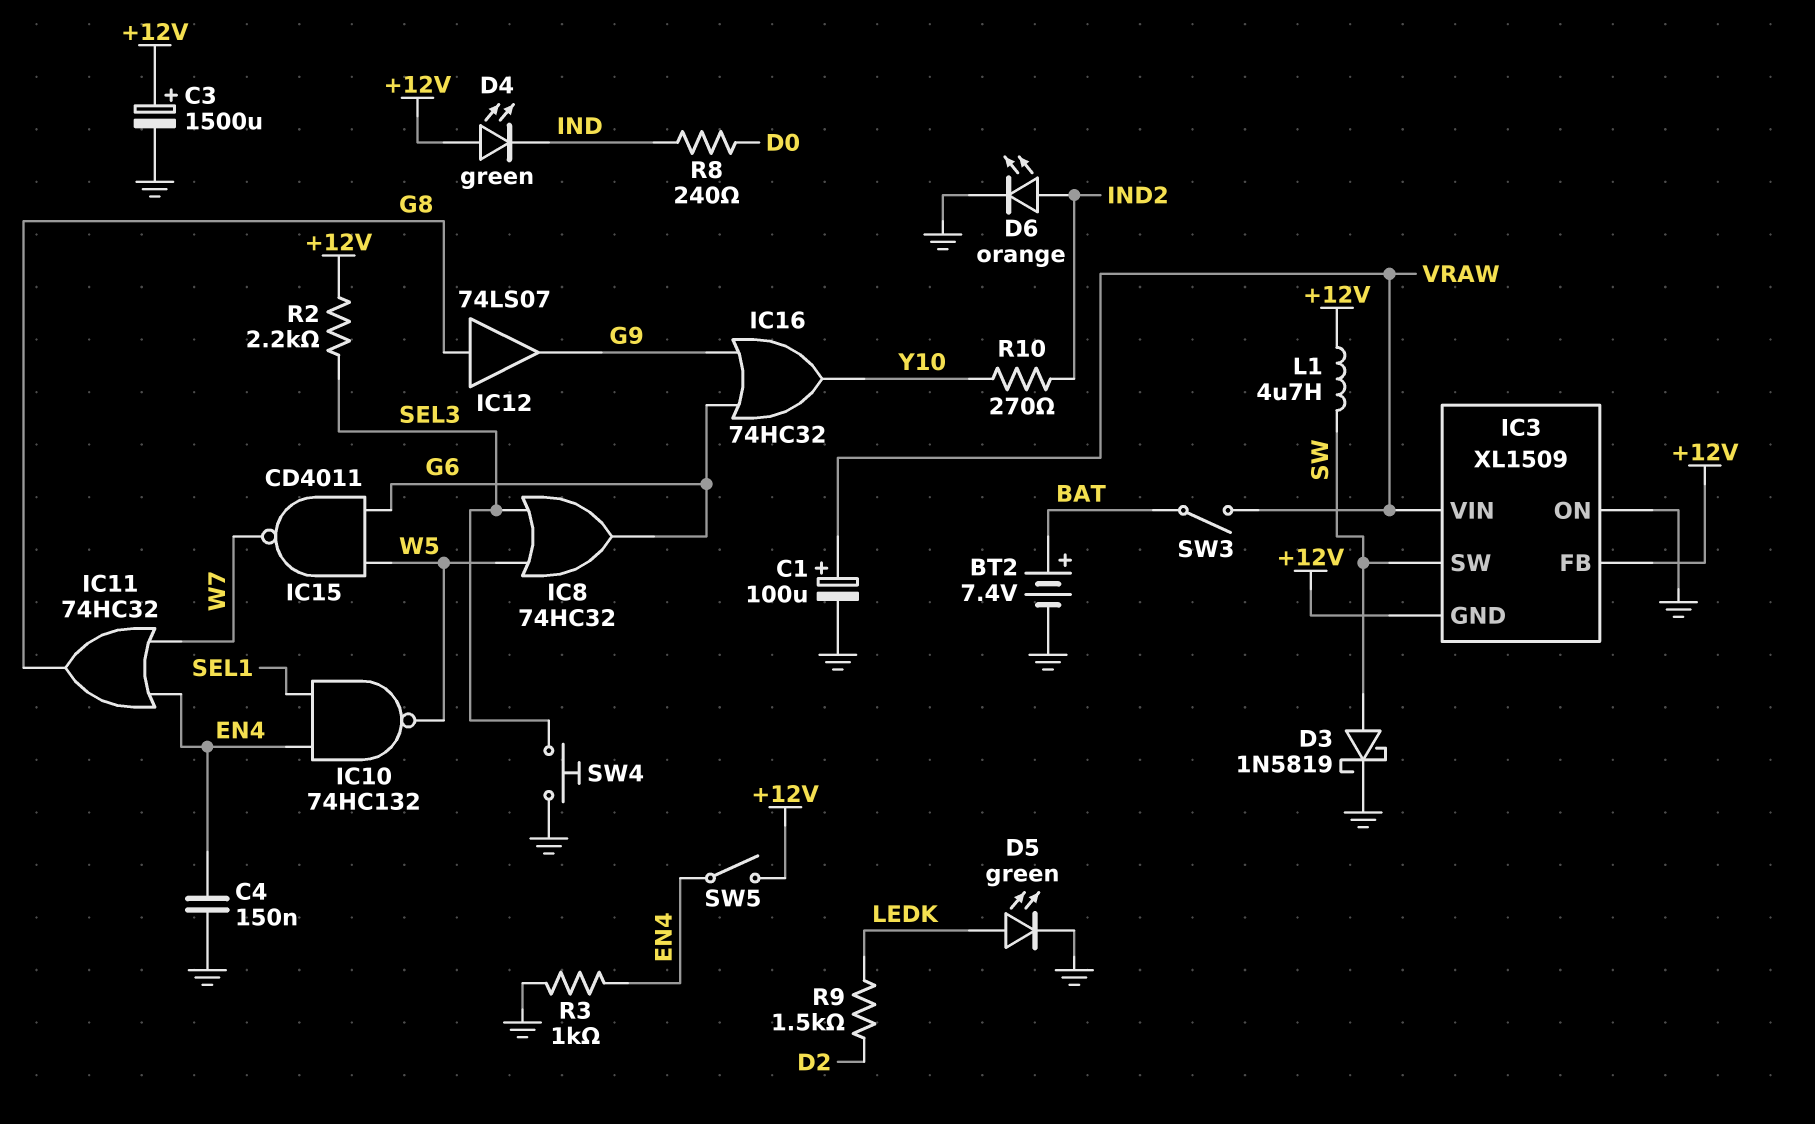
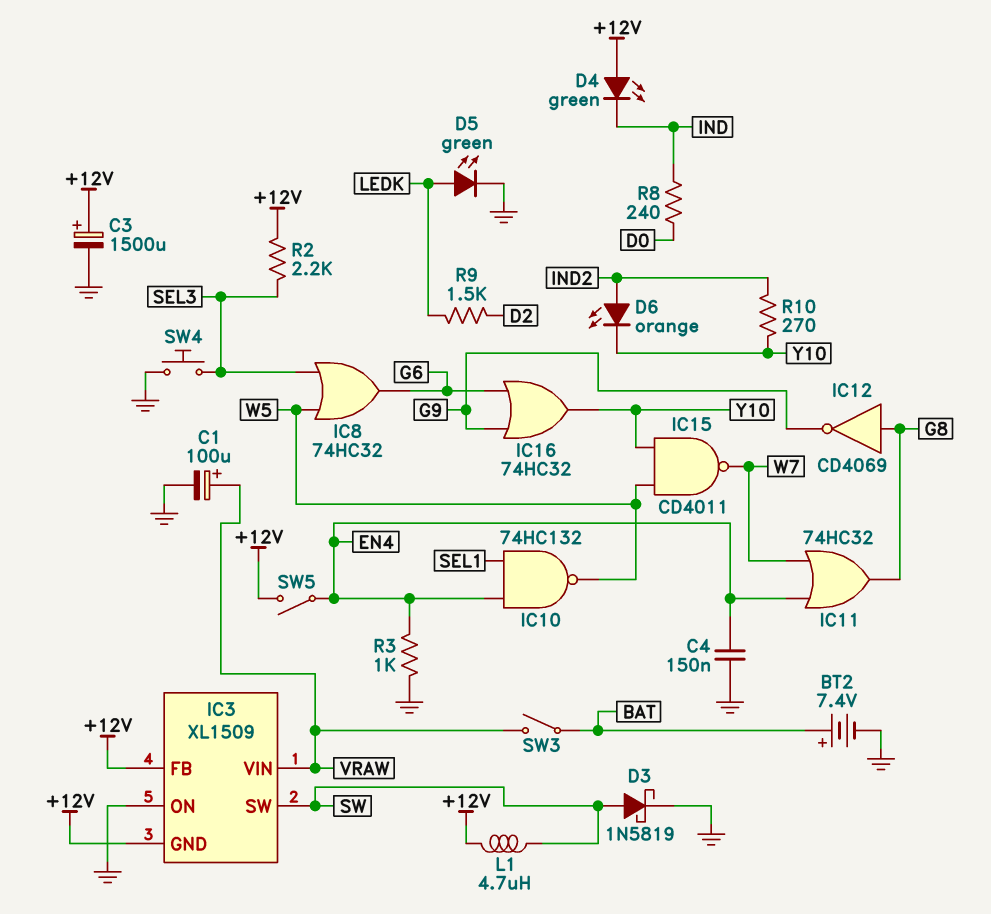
D6: LED orange (A IND2, K GND) -> LED orange (A IND2, K Y10)
IC12: buffer 74LS07 (in G8, out G9) -> NOT CD4069 (in G8, out G9)
IC15: NAND CD4011 (in G6, in W5, out W7) -> NAND CD4011 (in W5, in Y10, out W7)

